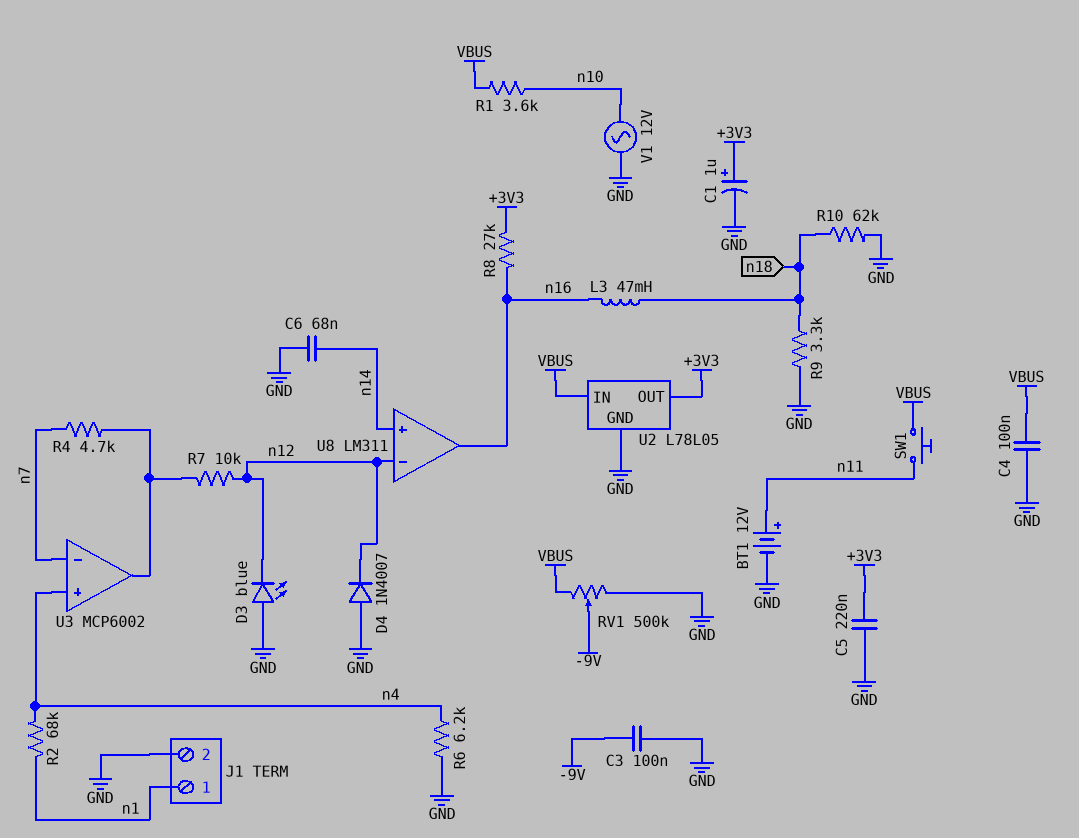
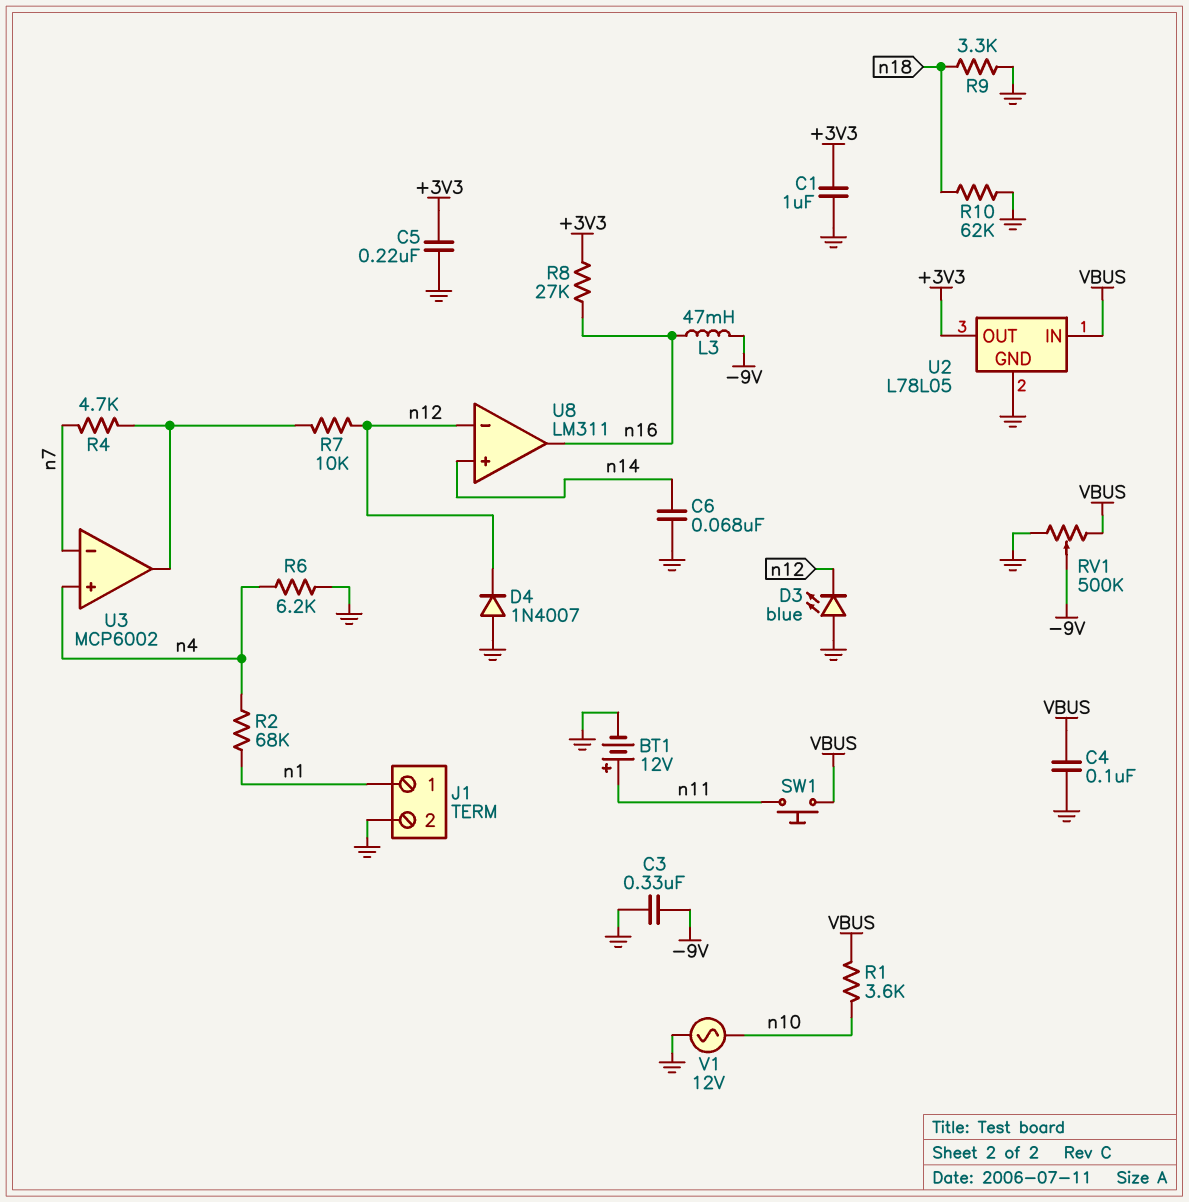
C1: 1uF (plus +3V3, minus GND) -> 1uF (+3V3, GND)
C3: 100nF (-9V, GND) -> 330nF (-9V, GND)
L3: 47mH (n16, n18) -> 47mH (-9V, n16)

